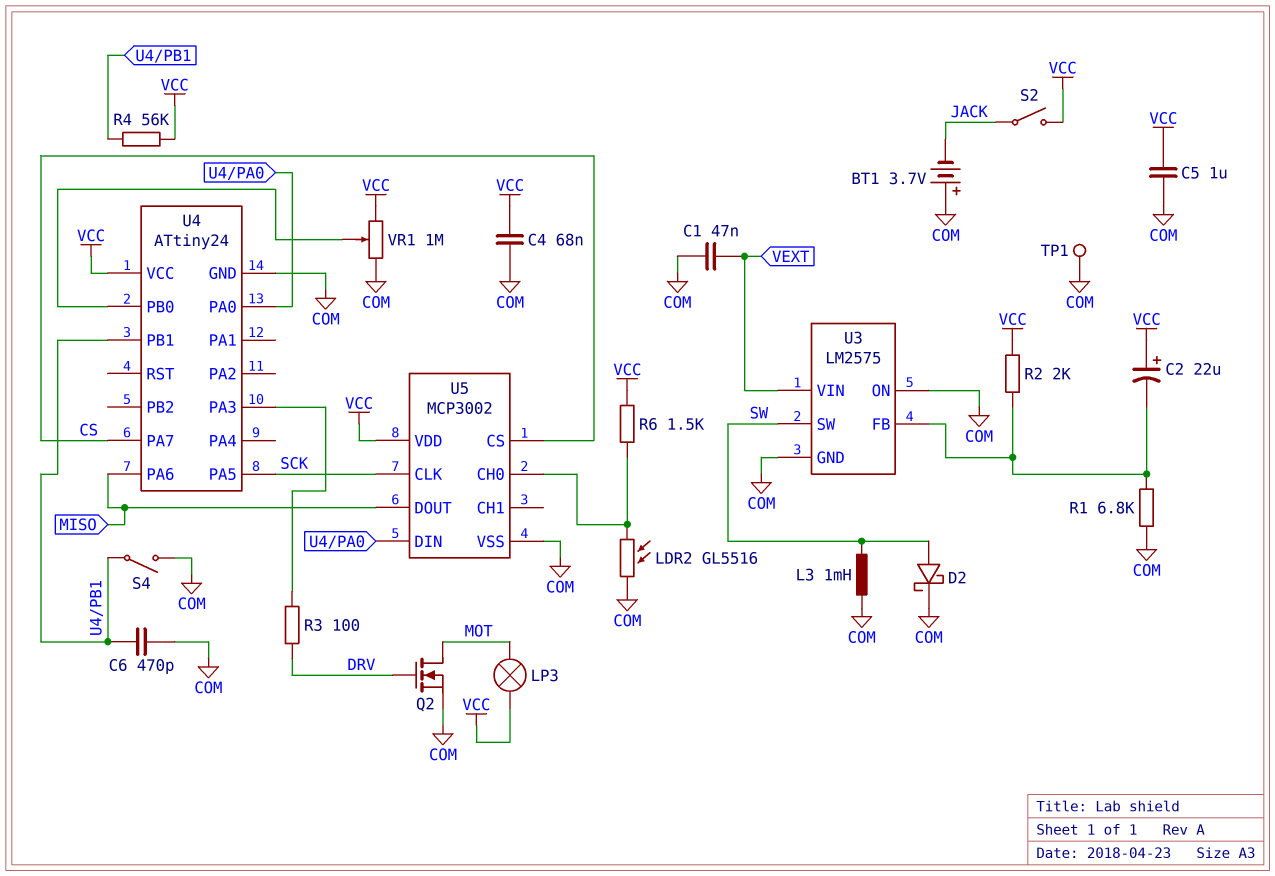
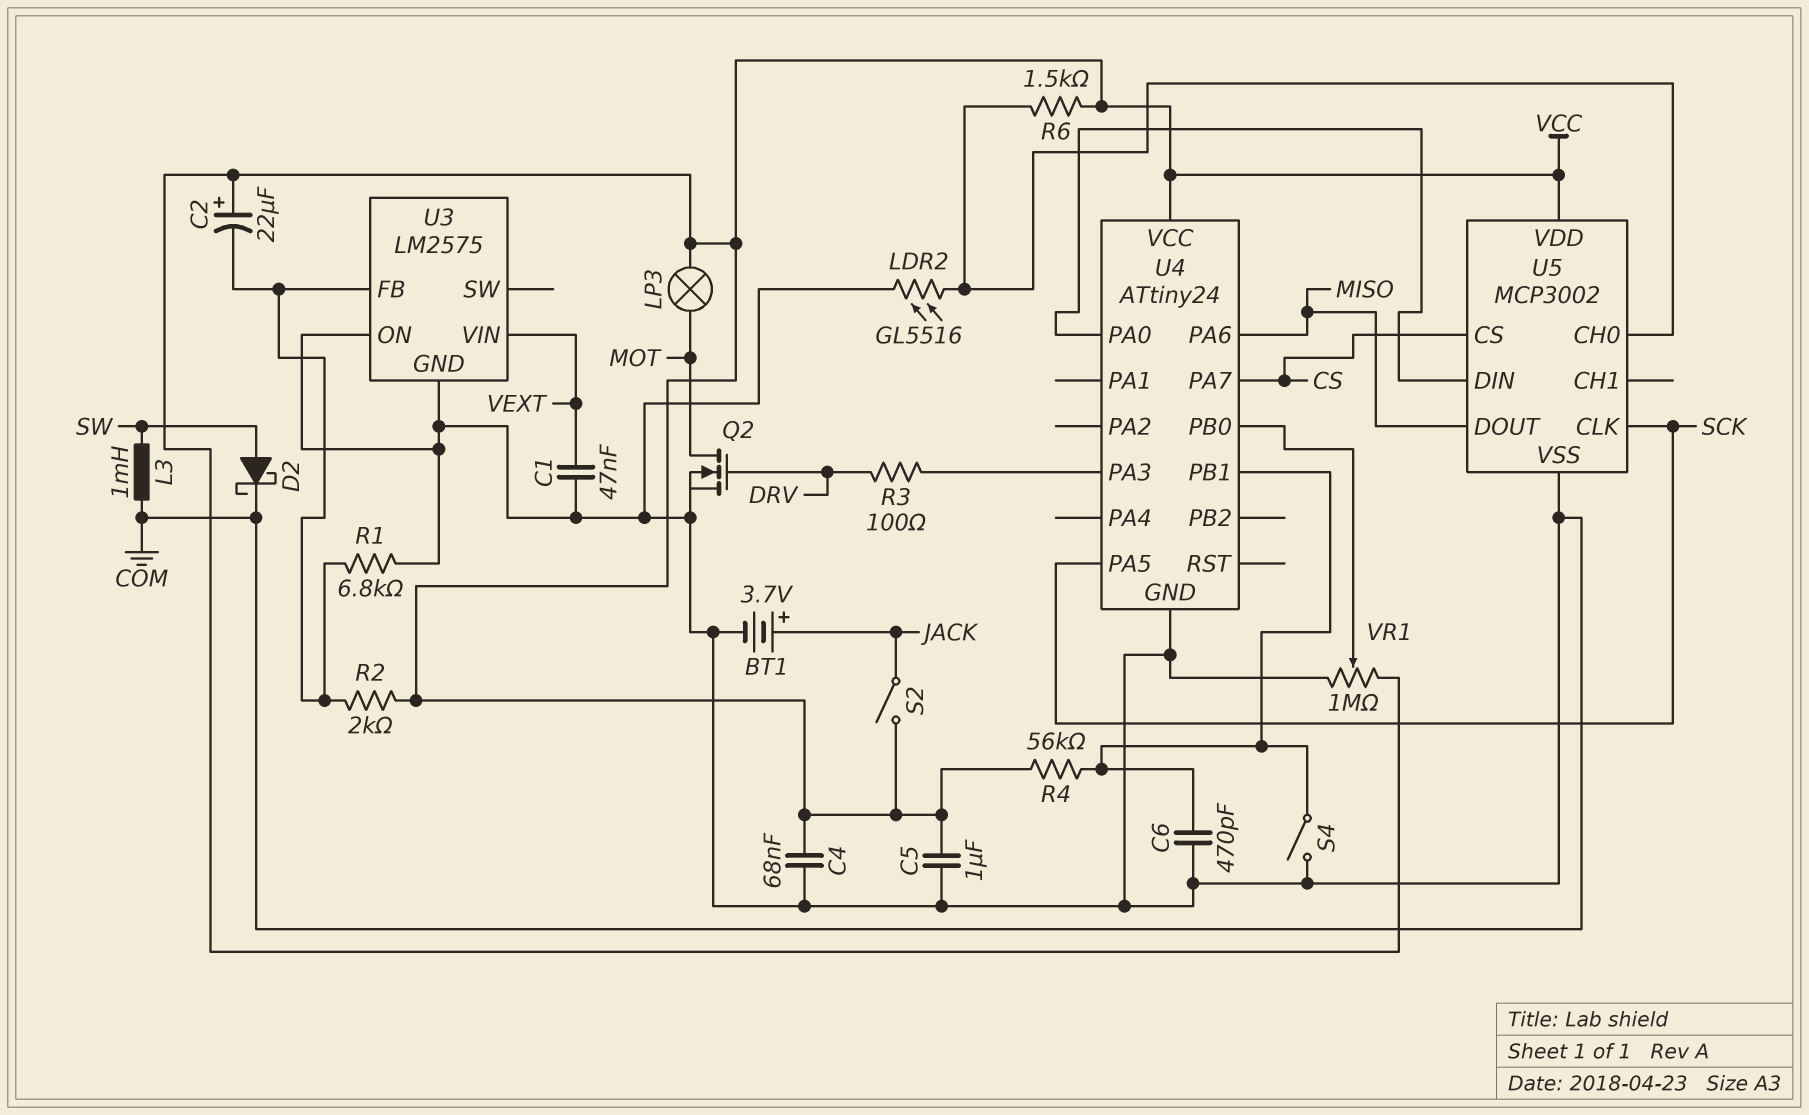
BT1: 3.7V (plus COM, minus JACK) -> 3.7V (plus JACK, minus COM)
TP1: test point (COM) -> none
U3 pin SW: SW -> none

